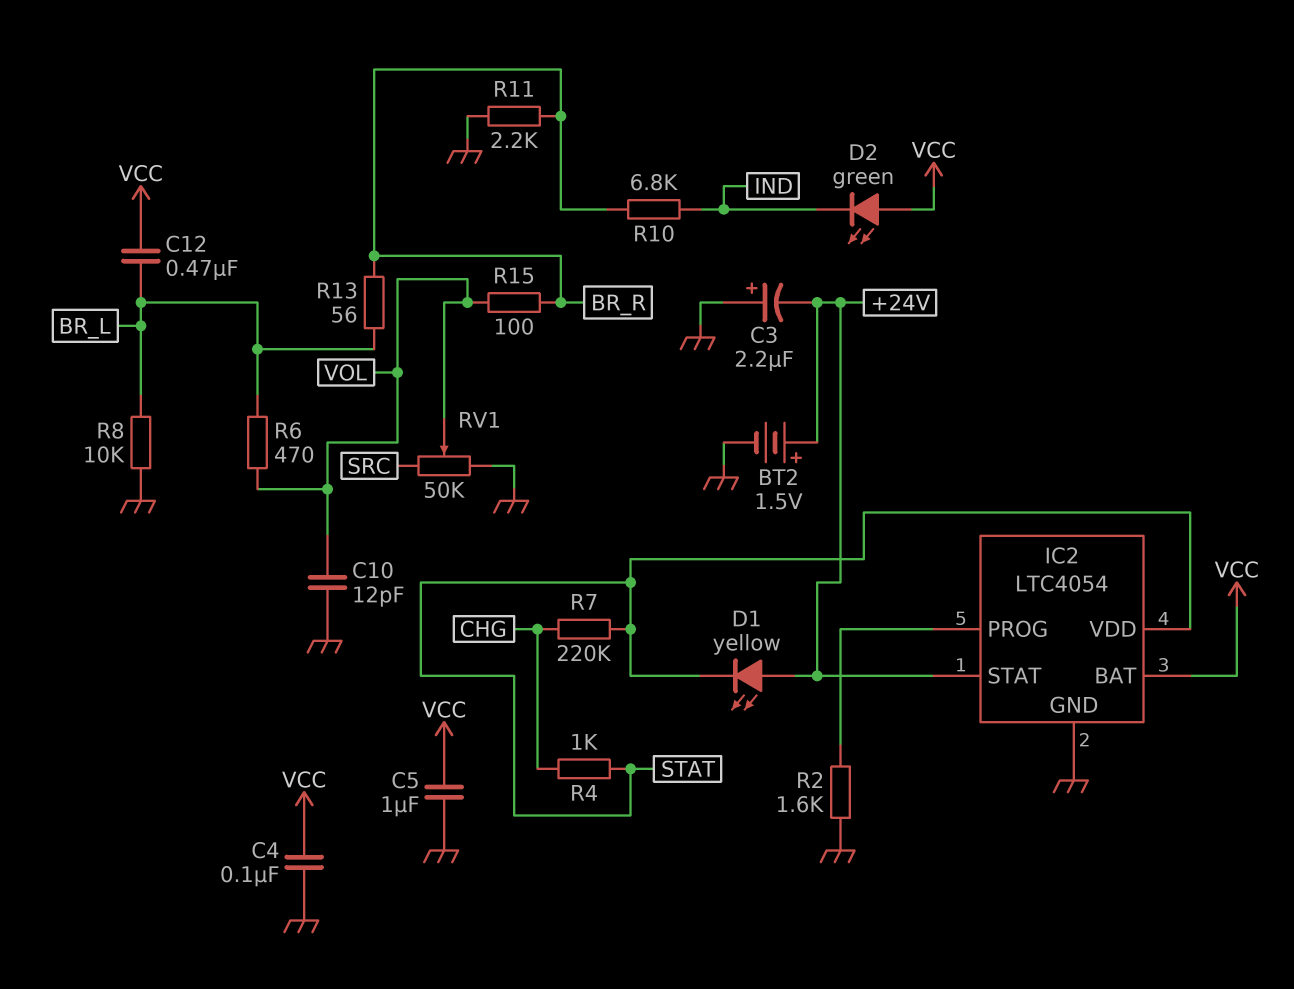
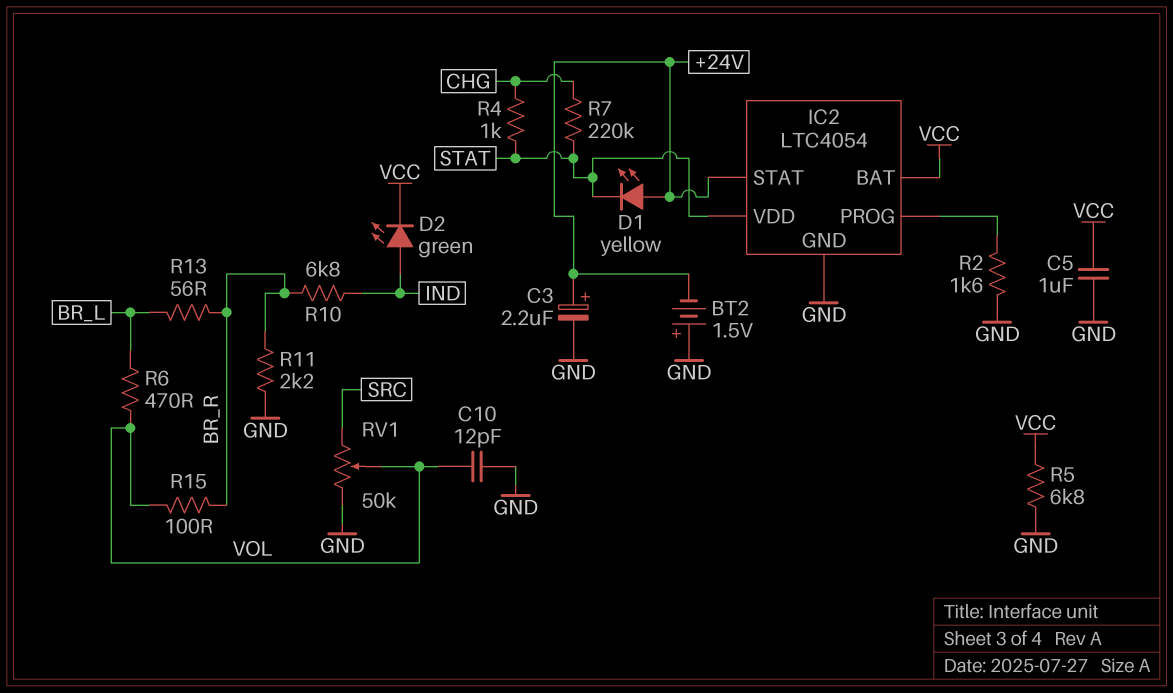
BT2: 1.5V (plus +24V, minus GND) -> 1.5V (plus GND, minus +24V)
C3: 2.2uF (plus GND, minus +24V) -> 2.2uF (plus +24V, minus GND)
C4: 100nF (GND, VCC) -> none
C12: 470nF (BR_L, VCC) -> none
D2: LED green (A VCC, K IND) -> LED green (A IND, K VCC)
R5: none -> 6.8k (GND, VCC)
R8: 10k (BR_L, GND) -> none

